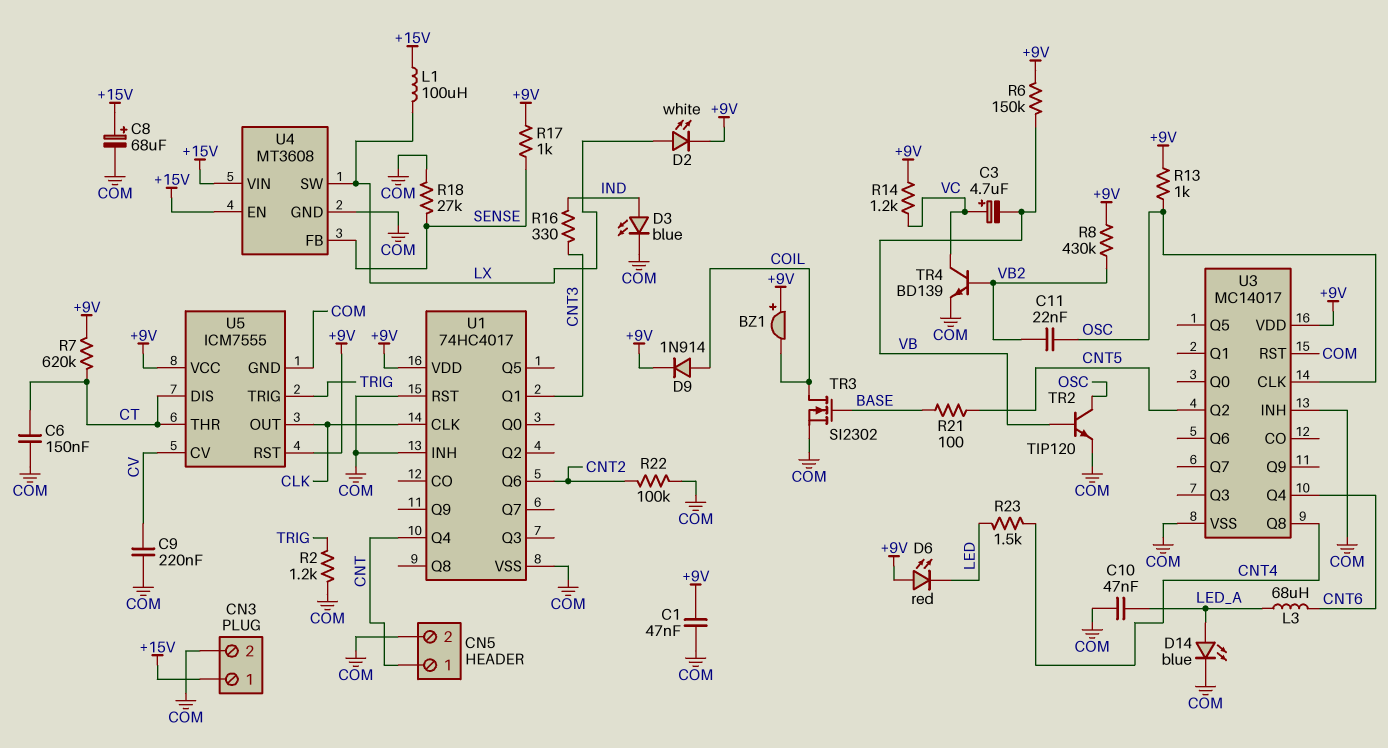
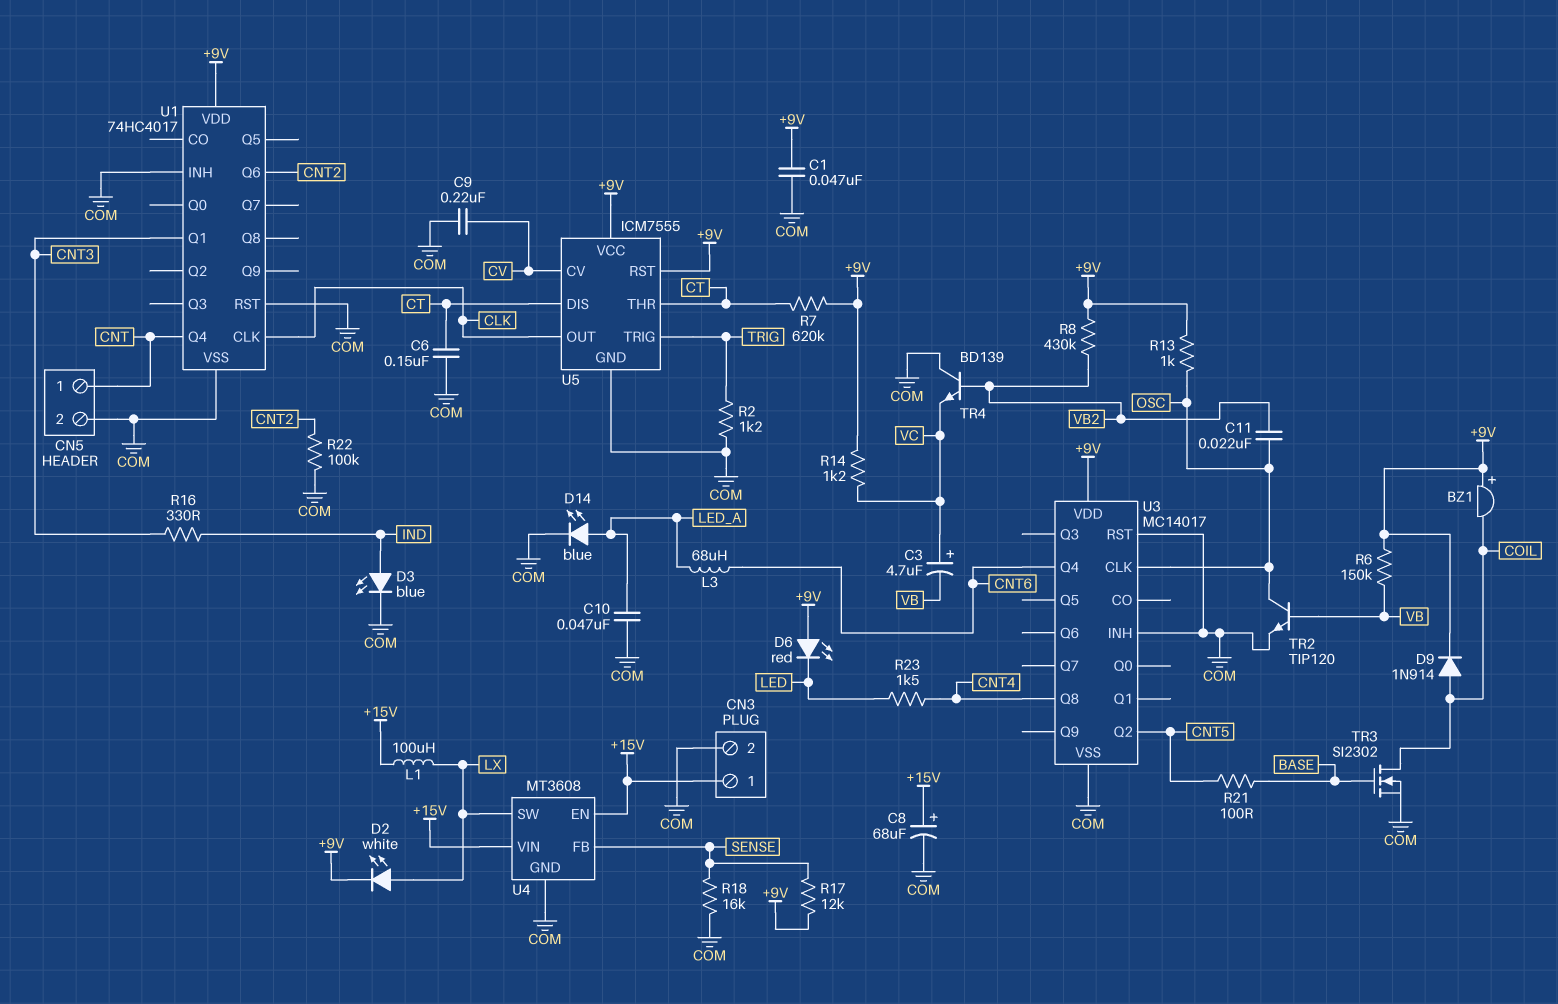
R17: 1k (+9V, SENSE) -> 12k (+9V, SENSE)
R18: 27k (COM, SENSE) -> 16k (COM, SENSE)
TR4: NPN BD139 (B VB2, C VC, E COM) -> NPN BD139 (B VB2, C COM, E VC)

